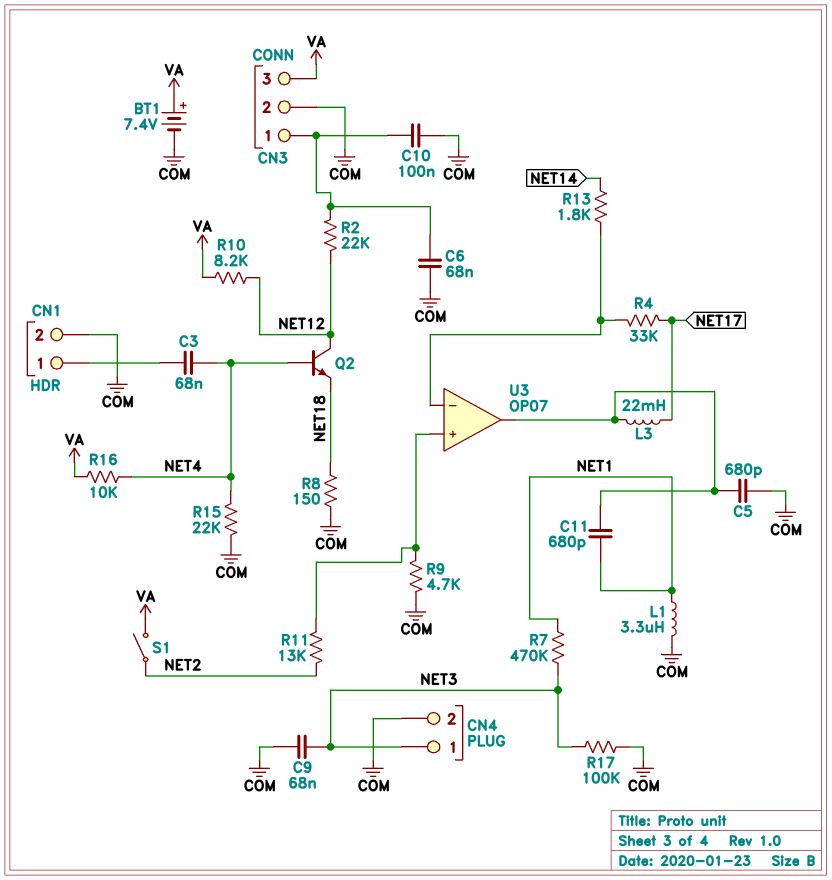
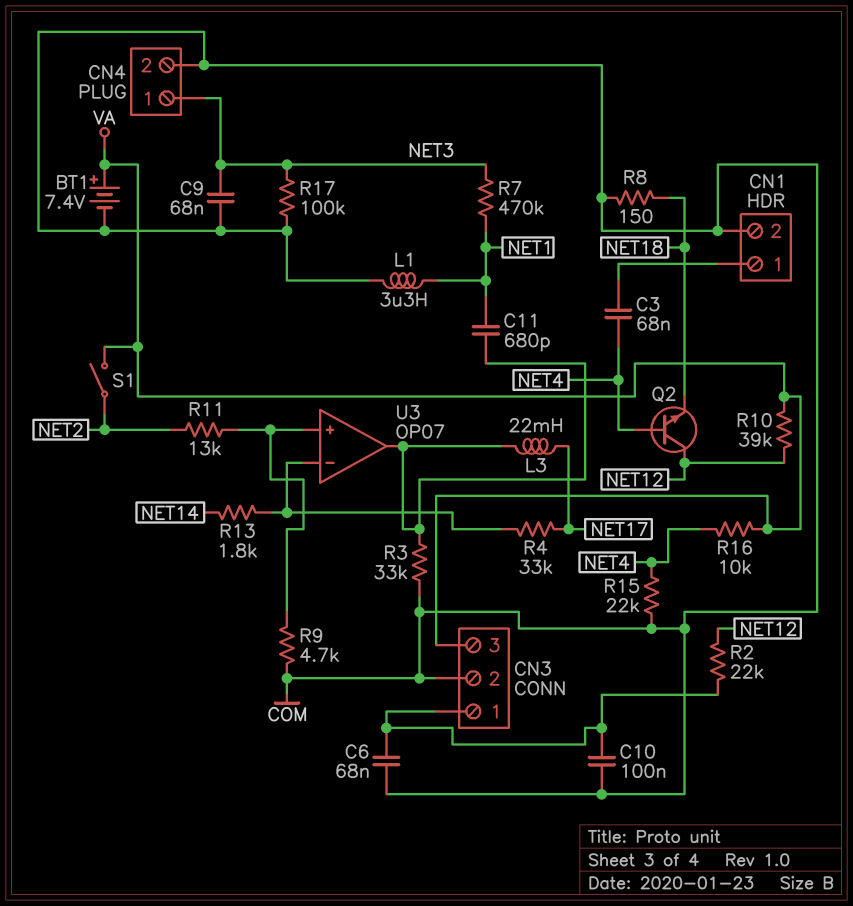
C5: 680pF (COM, U3/out) -> none
R3: none -> 33k (COM, U3/out)
R10: 8.2k (NET12, VA) -> 39k (NET12, VA)

